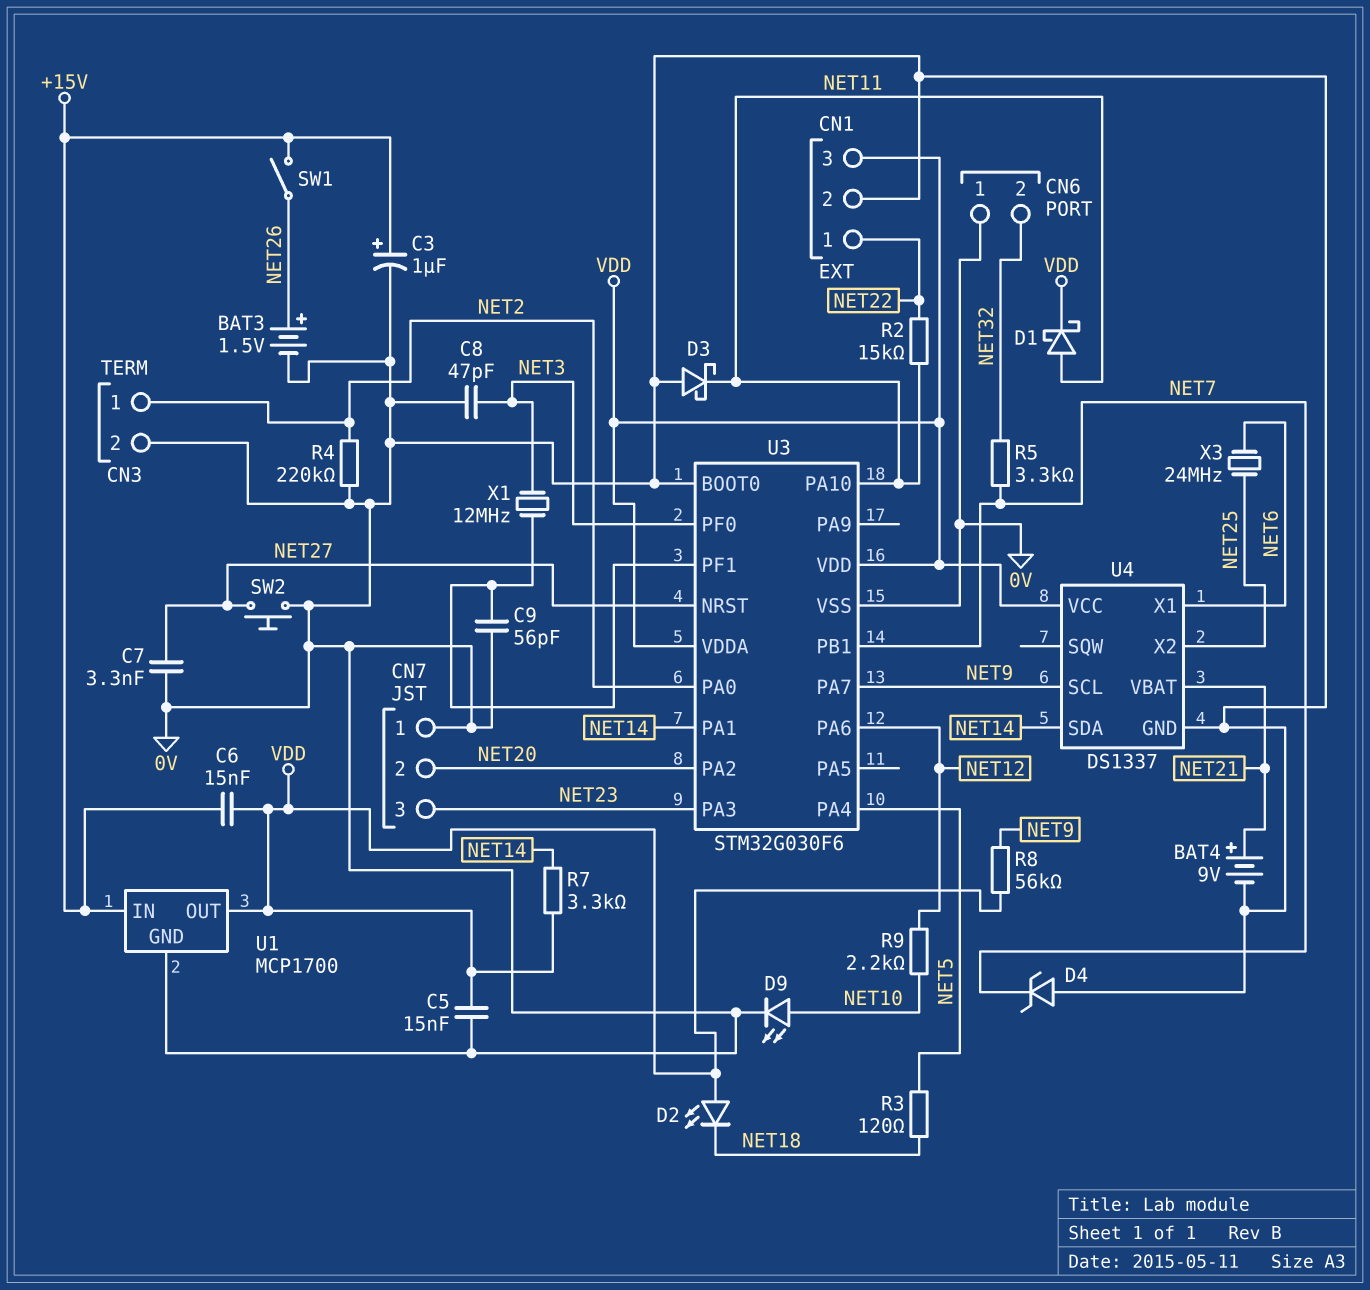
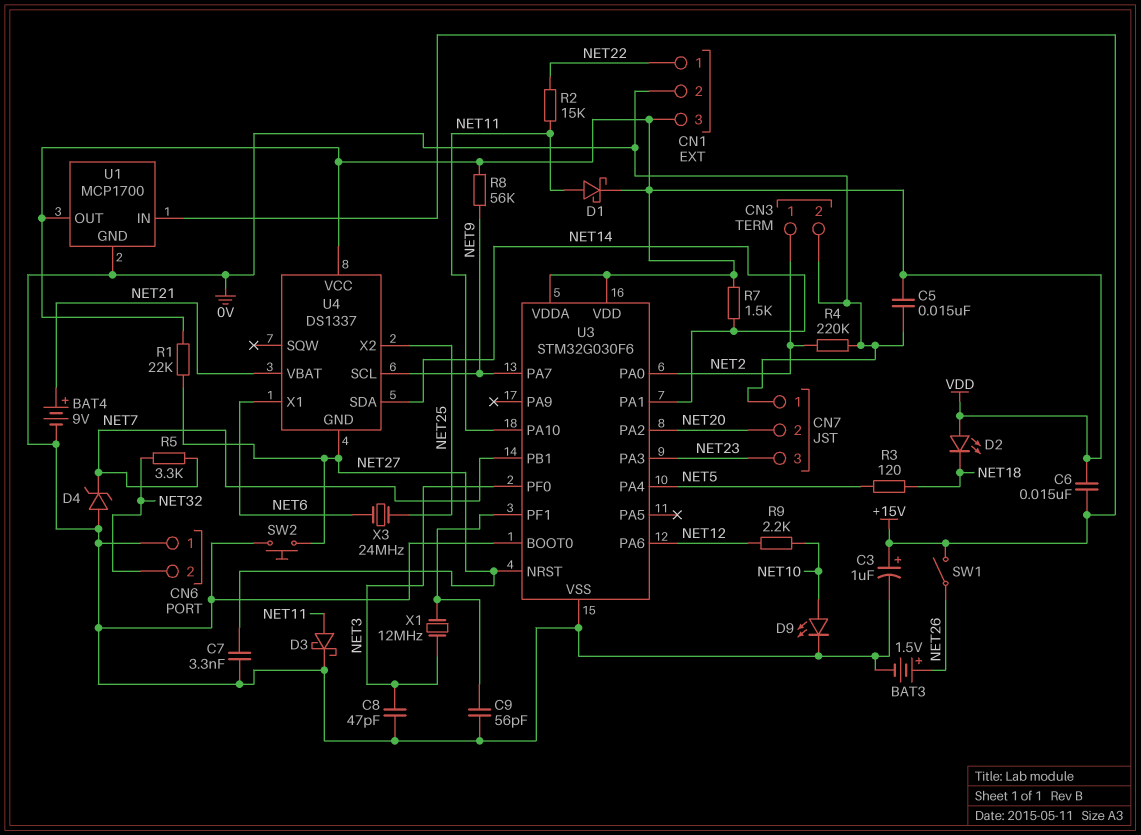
D3: schottky (A 0V, K NET11) -> schottky (A NET11, K 0V)
R1: none -> 22k (NET27, VDD)
R7: 3.3k (NET14, VDD) -> 1.5k (NET14, VDD)
U4 pin GND: 0V -> NET27

